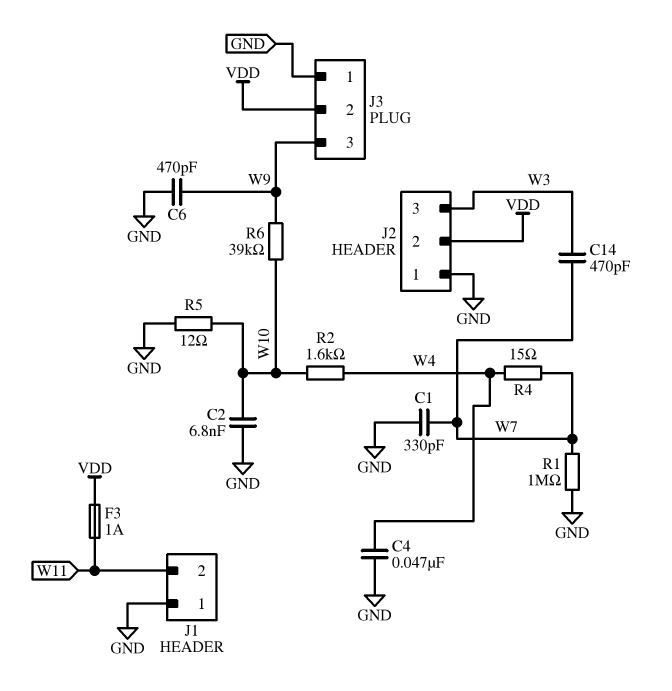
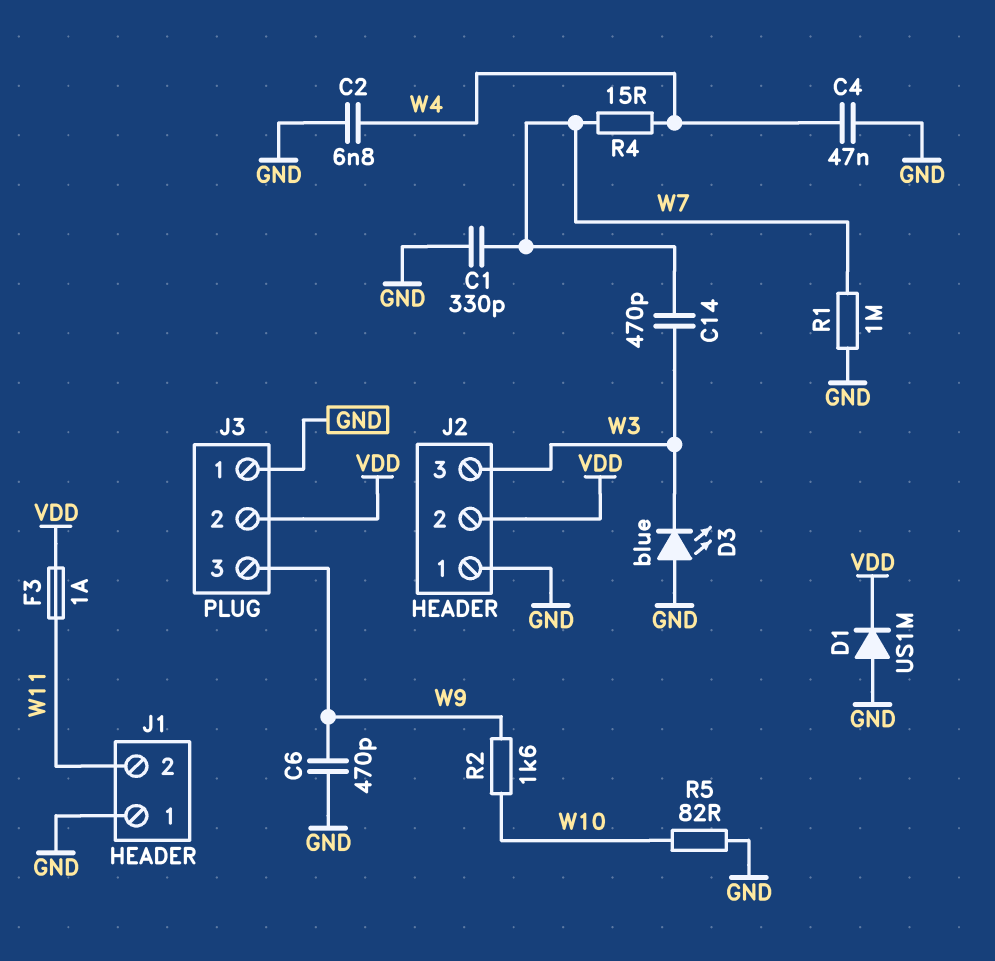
C2: 6.8nF (GND, W10) -> 6.8nF (GND, W4)
D1: none -> diode US1M (A GND, K VDD)
D3: none -> LED blue (A GND, K W3)
R2: 1.6k (W4, W10) -> 1.6k (W9, W10)
R5: 12 (GND, W10) -> 82 (GND, W10)
R6: 39k (W9, W10) -> none

